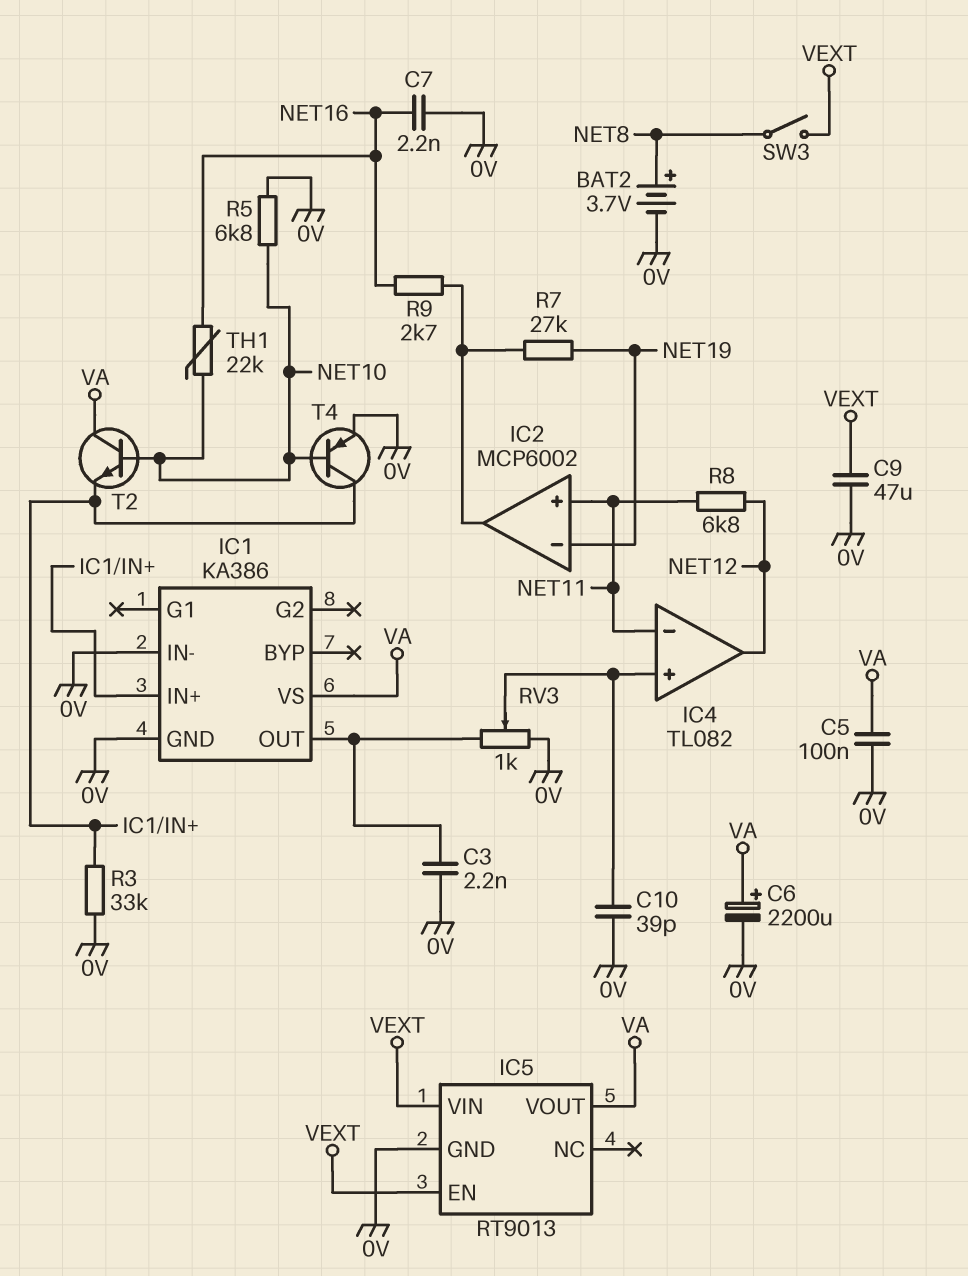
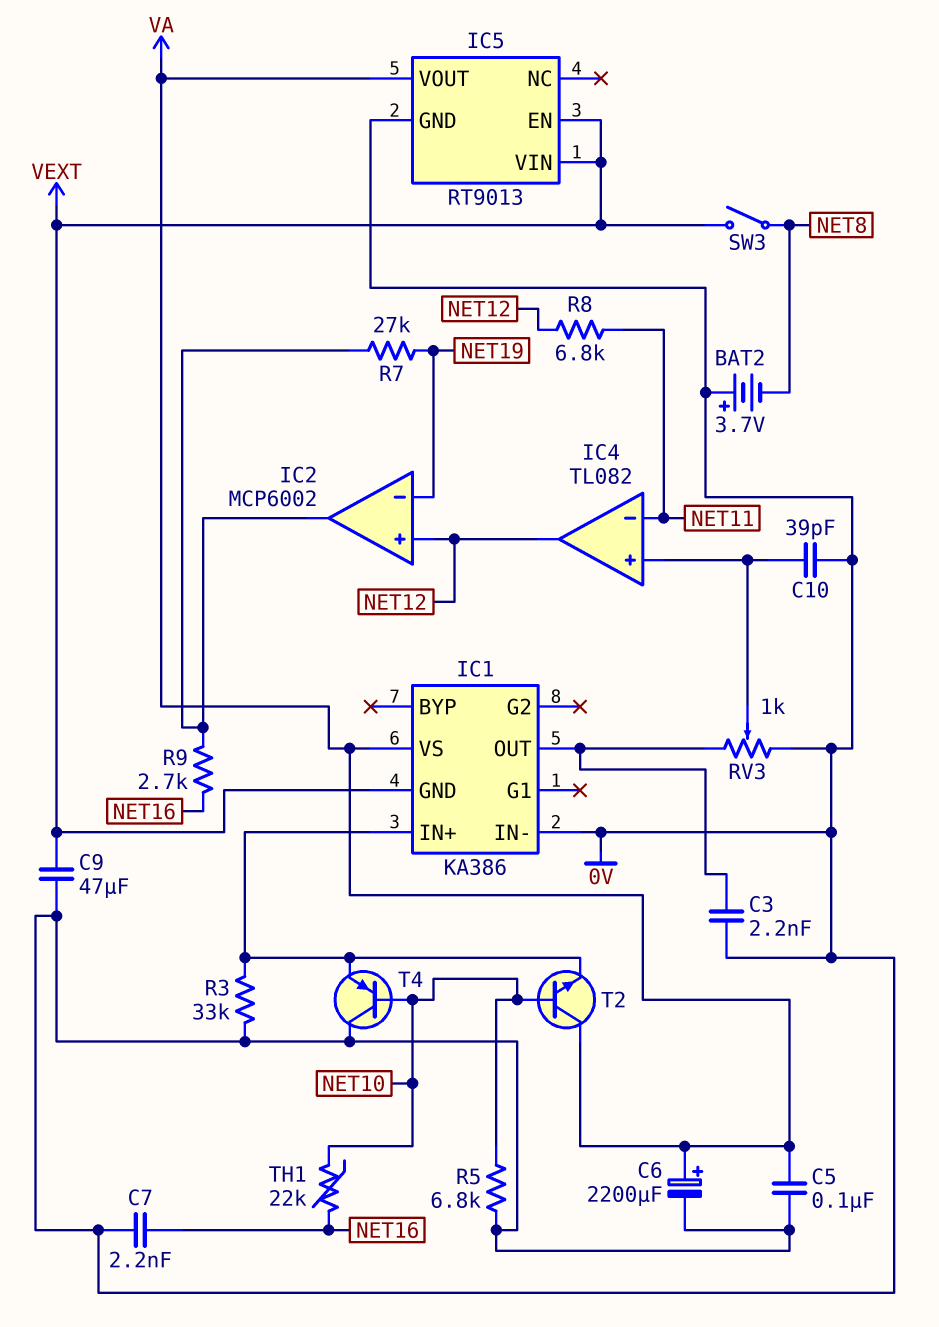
BAT2: 3.7V (plus NET8, minus 0V) -> 3.7V (plus 0V, minus NET8)
IC1 pin GND: 0V -> VEXT
IC2 pin in+: NET11 -> NET12
T4: PNP (B NET10, C IC1/IN+, E 0V) -> PNP (B NET10, C 0V, E IC1/IN+)

